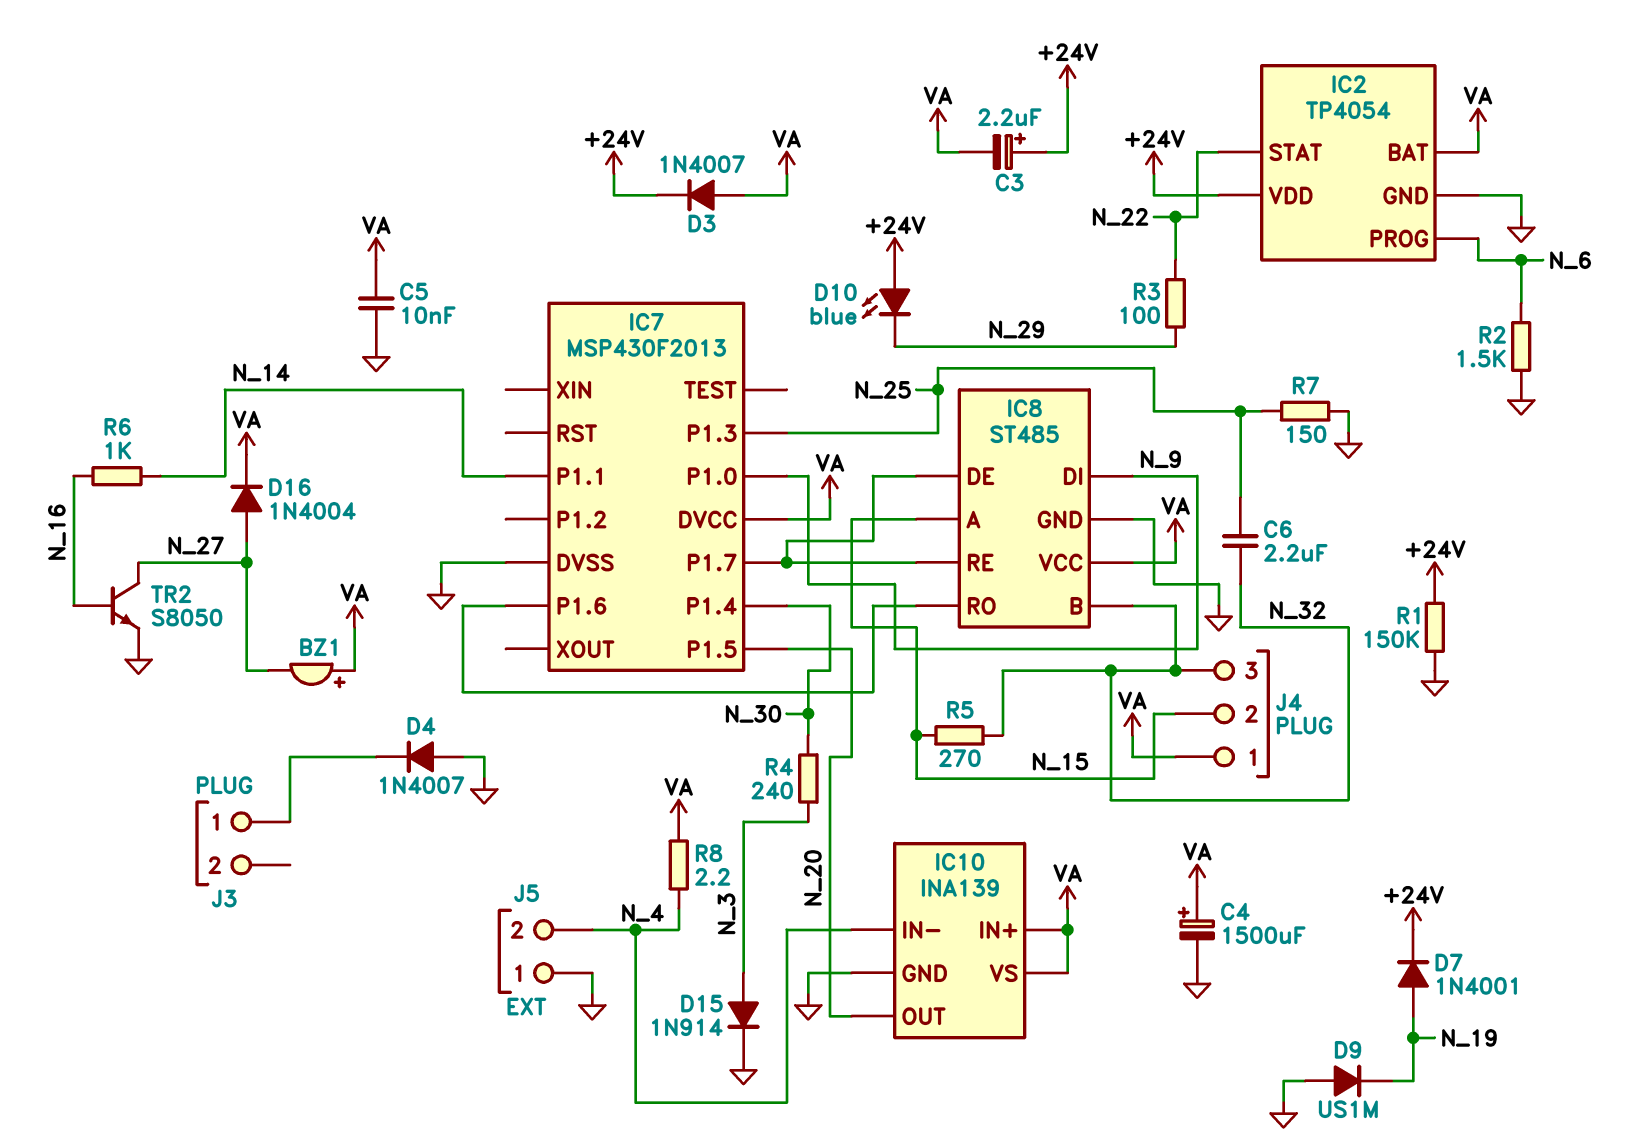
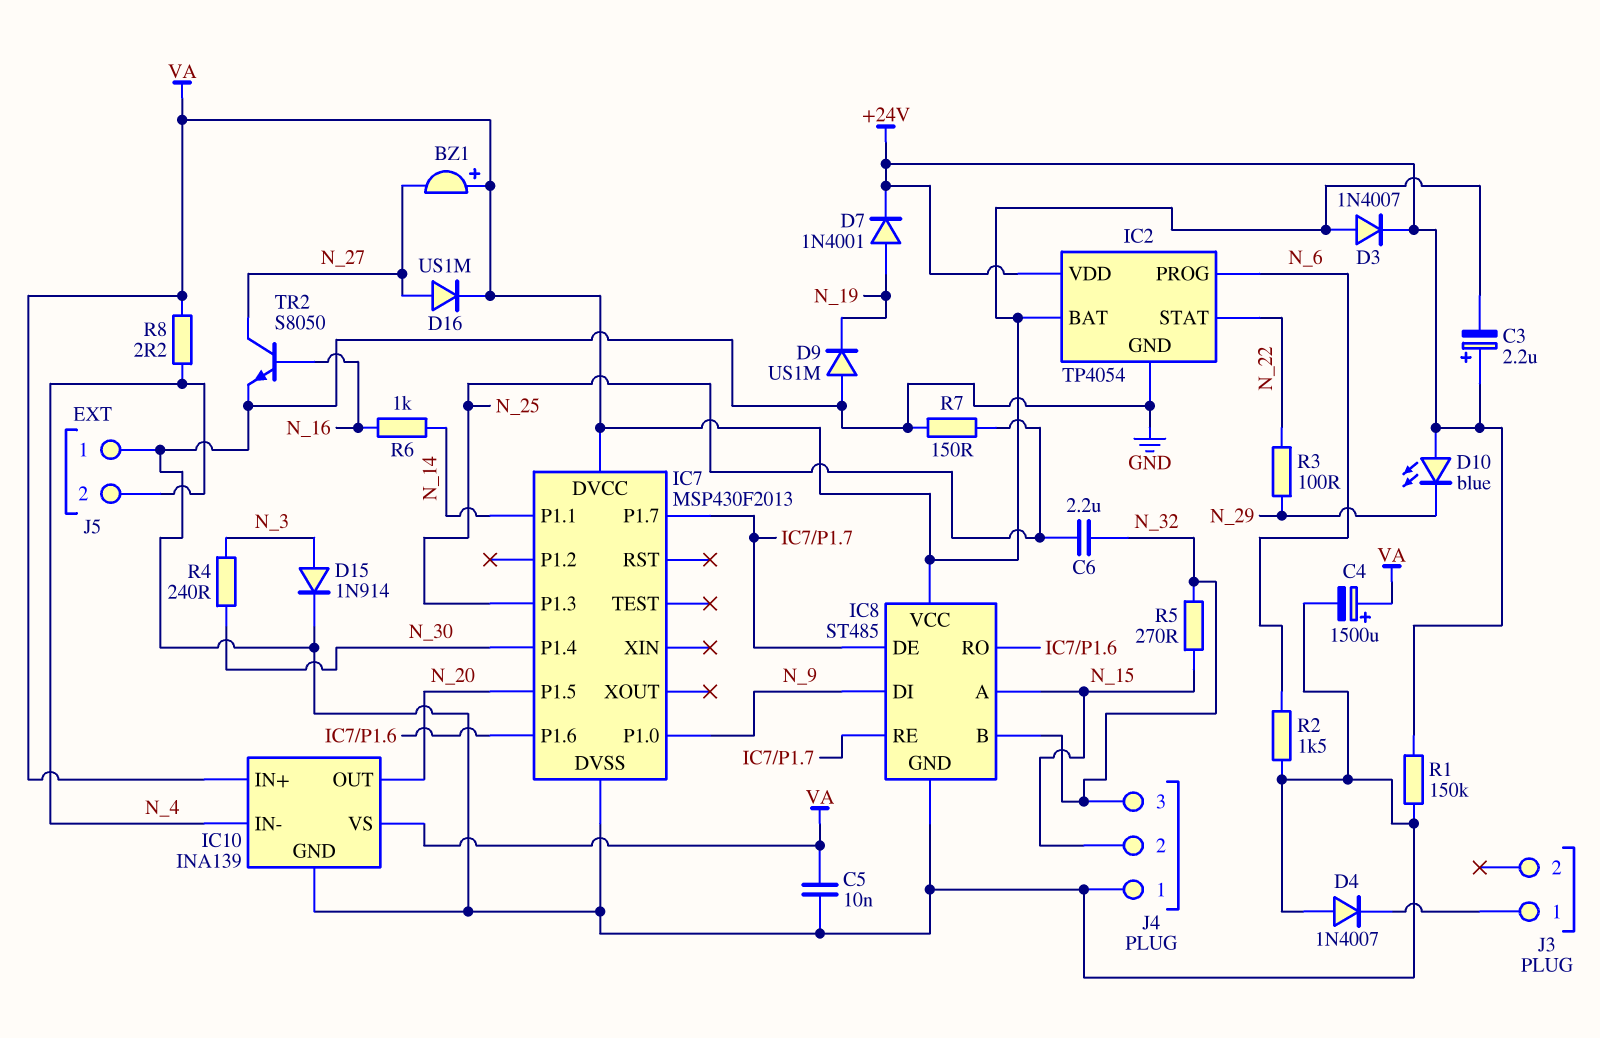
D16: diode 1N4004 (A N_27, K VA) -> diode US1M (A N_27, K VA)
J4 pin 1: VA -> GND

